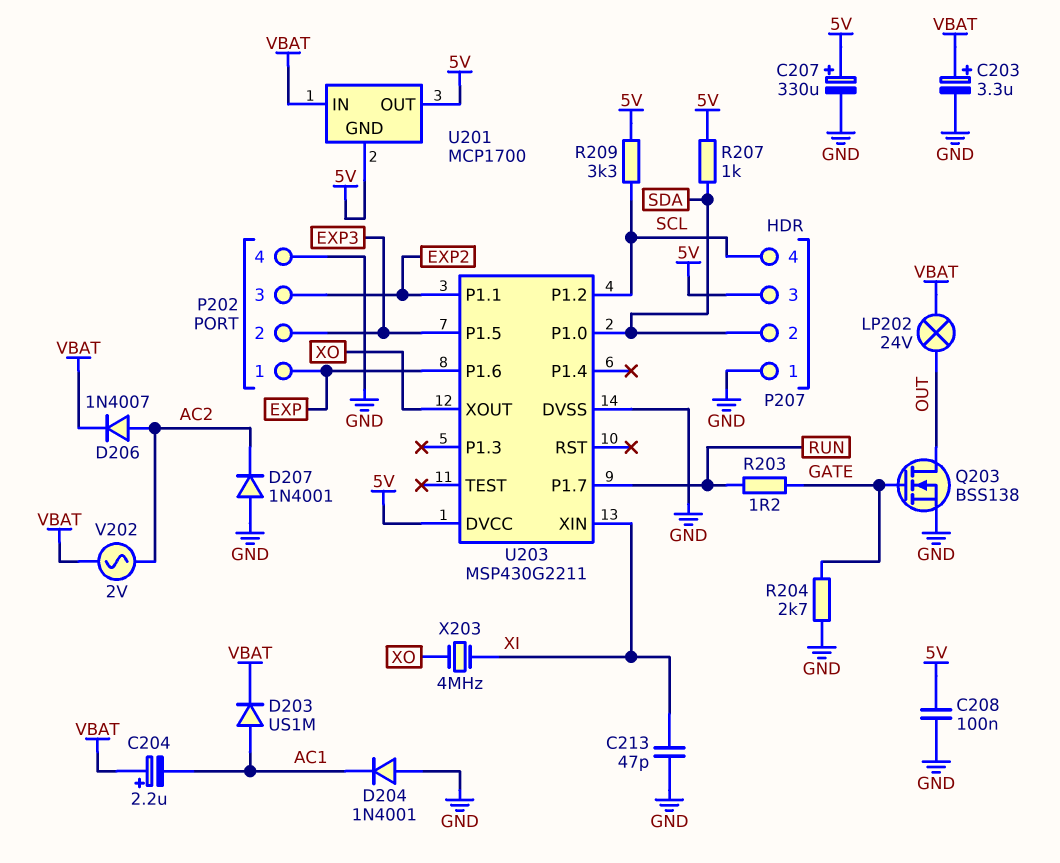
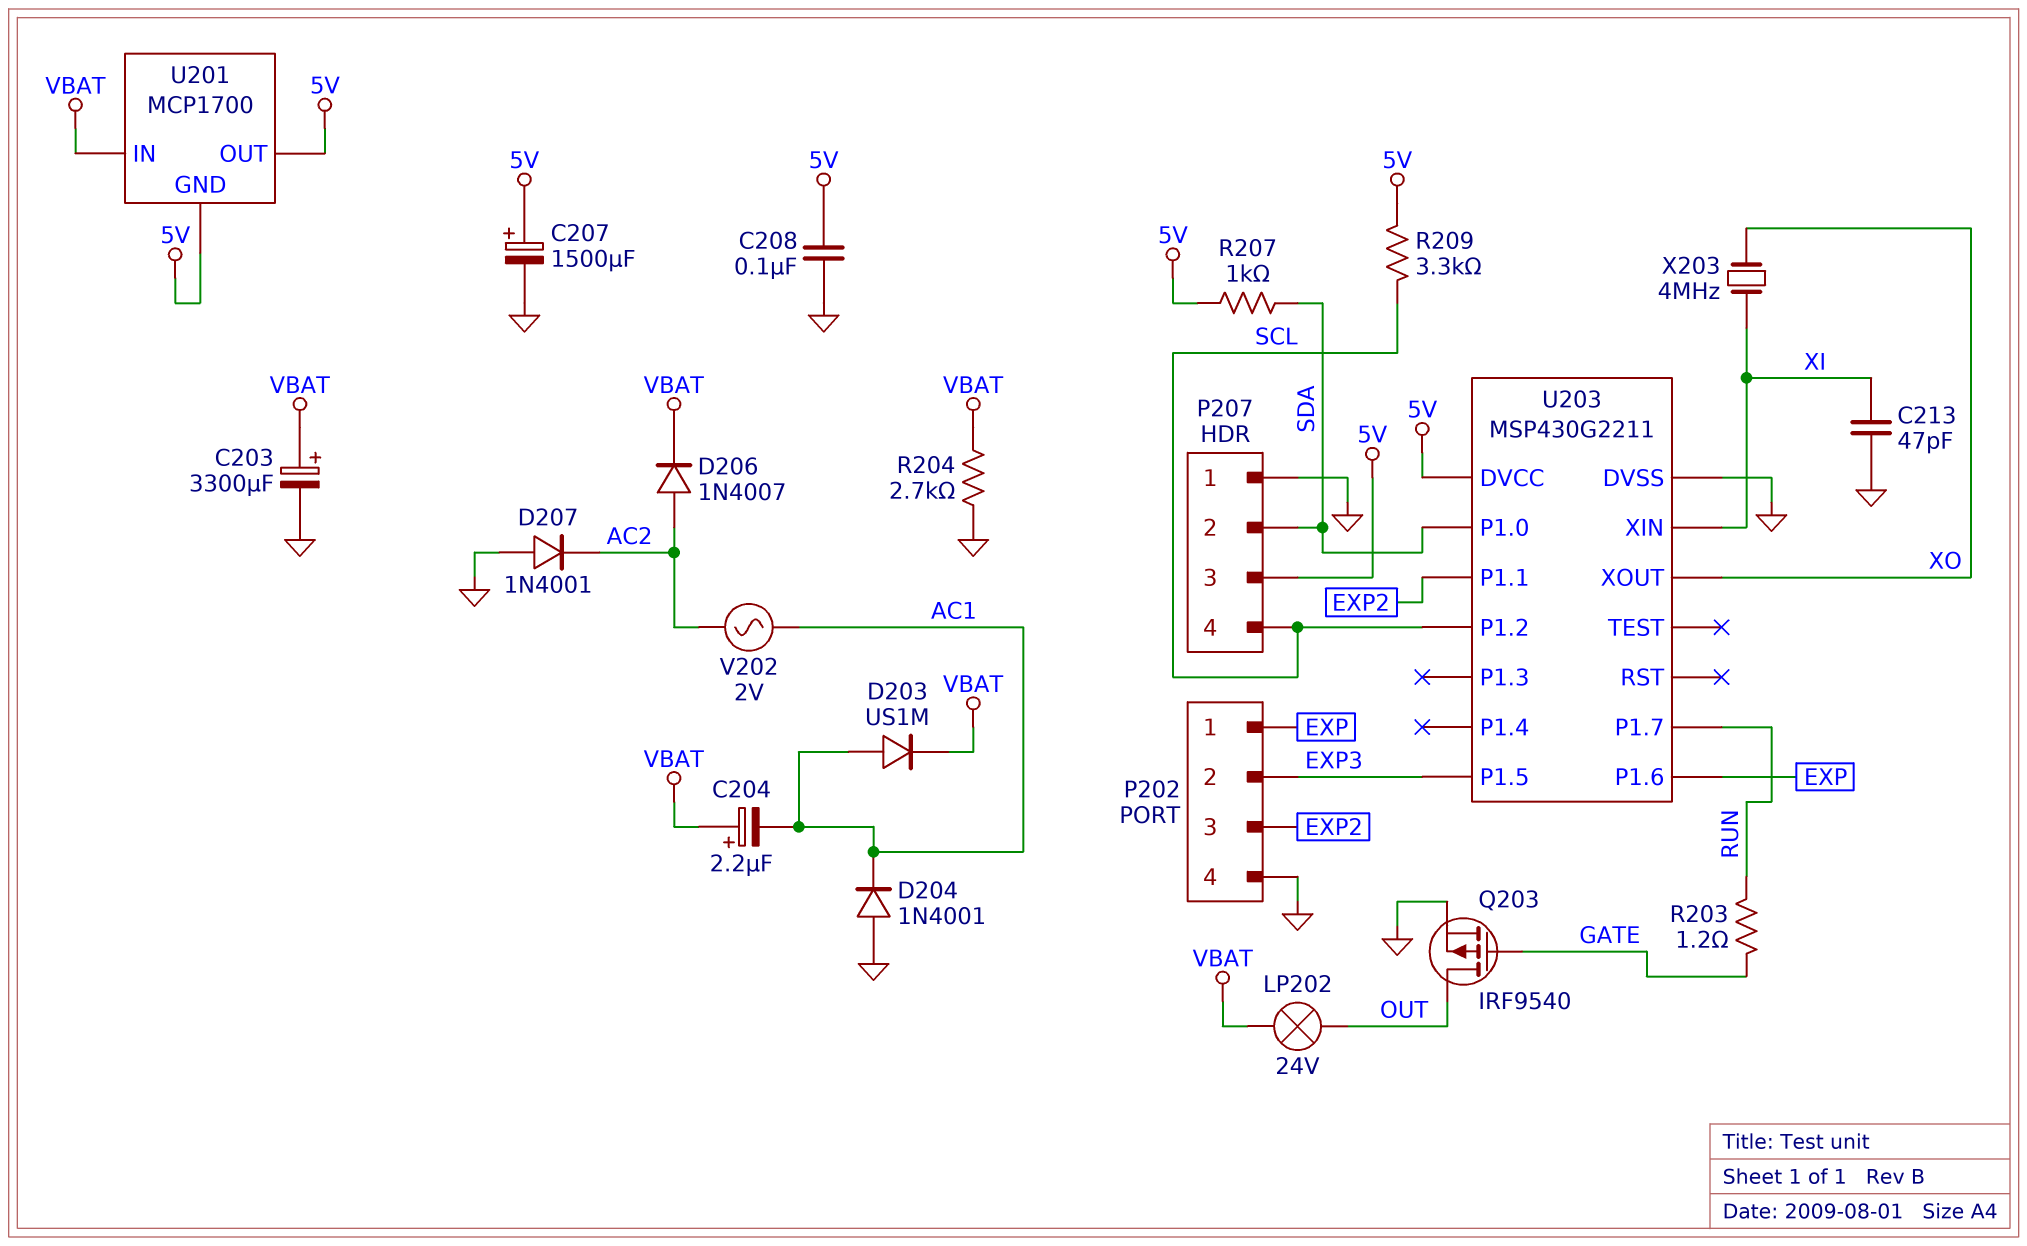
C203: 3.3uF (plus VBAT, minus GND) -> 3300uF (plus VBAT, minus GND)
C207: 330uF (plus 5V, minus GND) -> 1500uF (plus 5V, minus GND)
Q203: NMOS BSS138 (G GATE, D OUT, S GND) -> PMOS IRF9540 (G GATE, D OUT, S GND)
R204: 2.7k (GATE, GND) -> 2.7k (GND, VBAT)
V202: AC 2V (AC2, VBAT) -> AC 2V (AC1, AC2)

